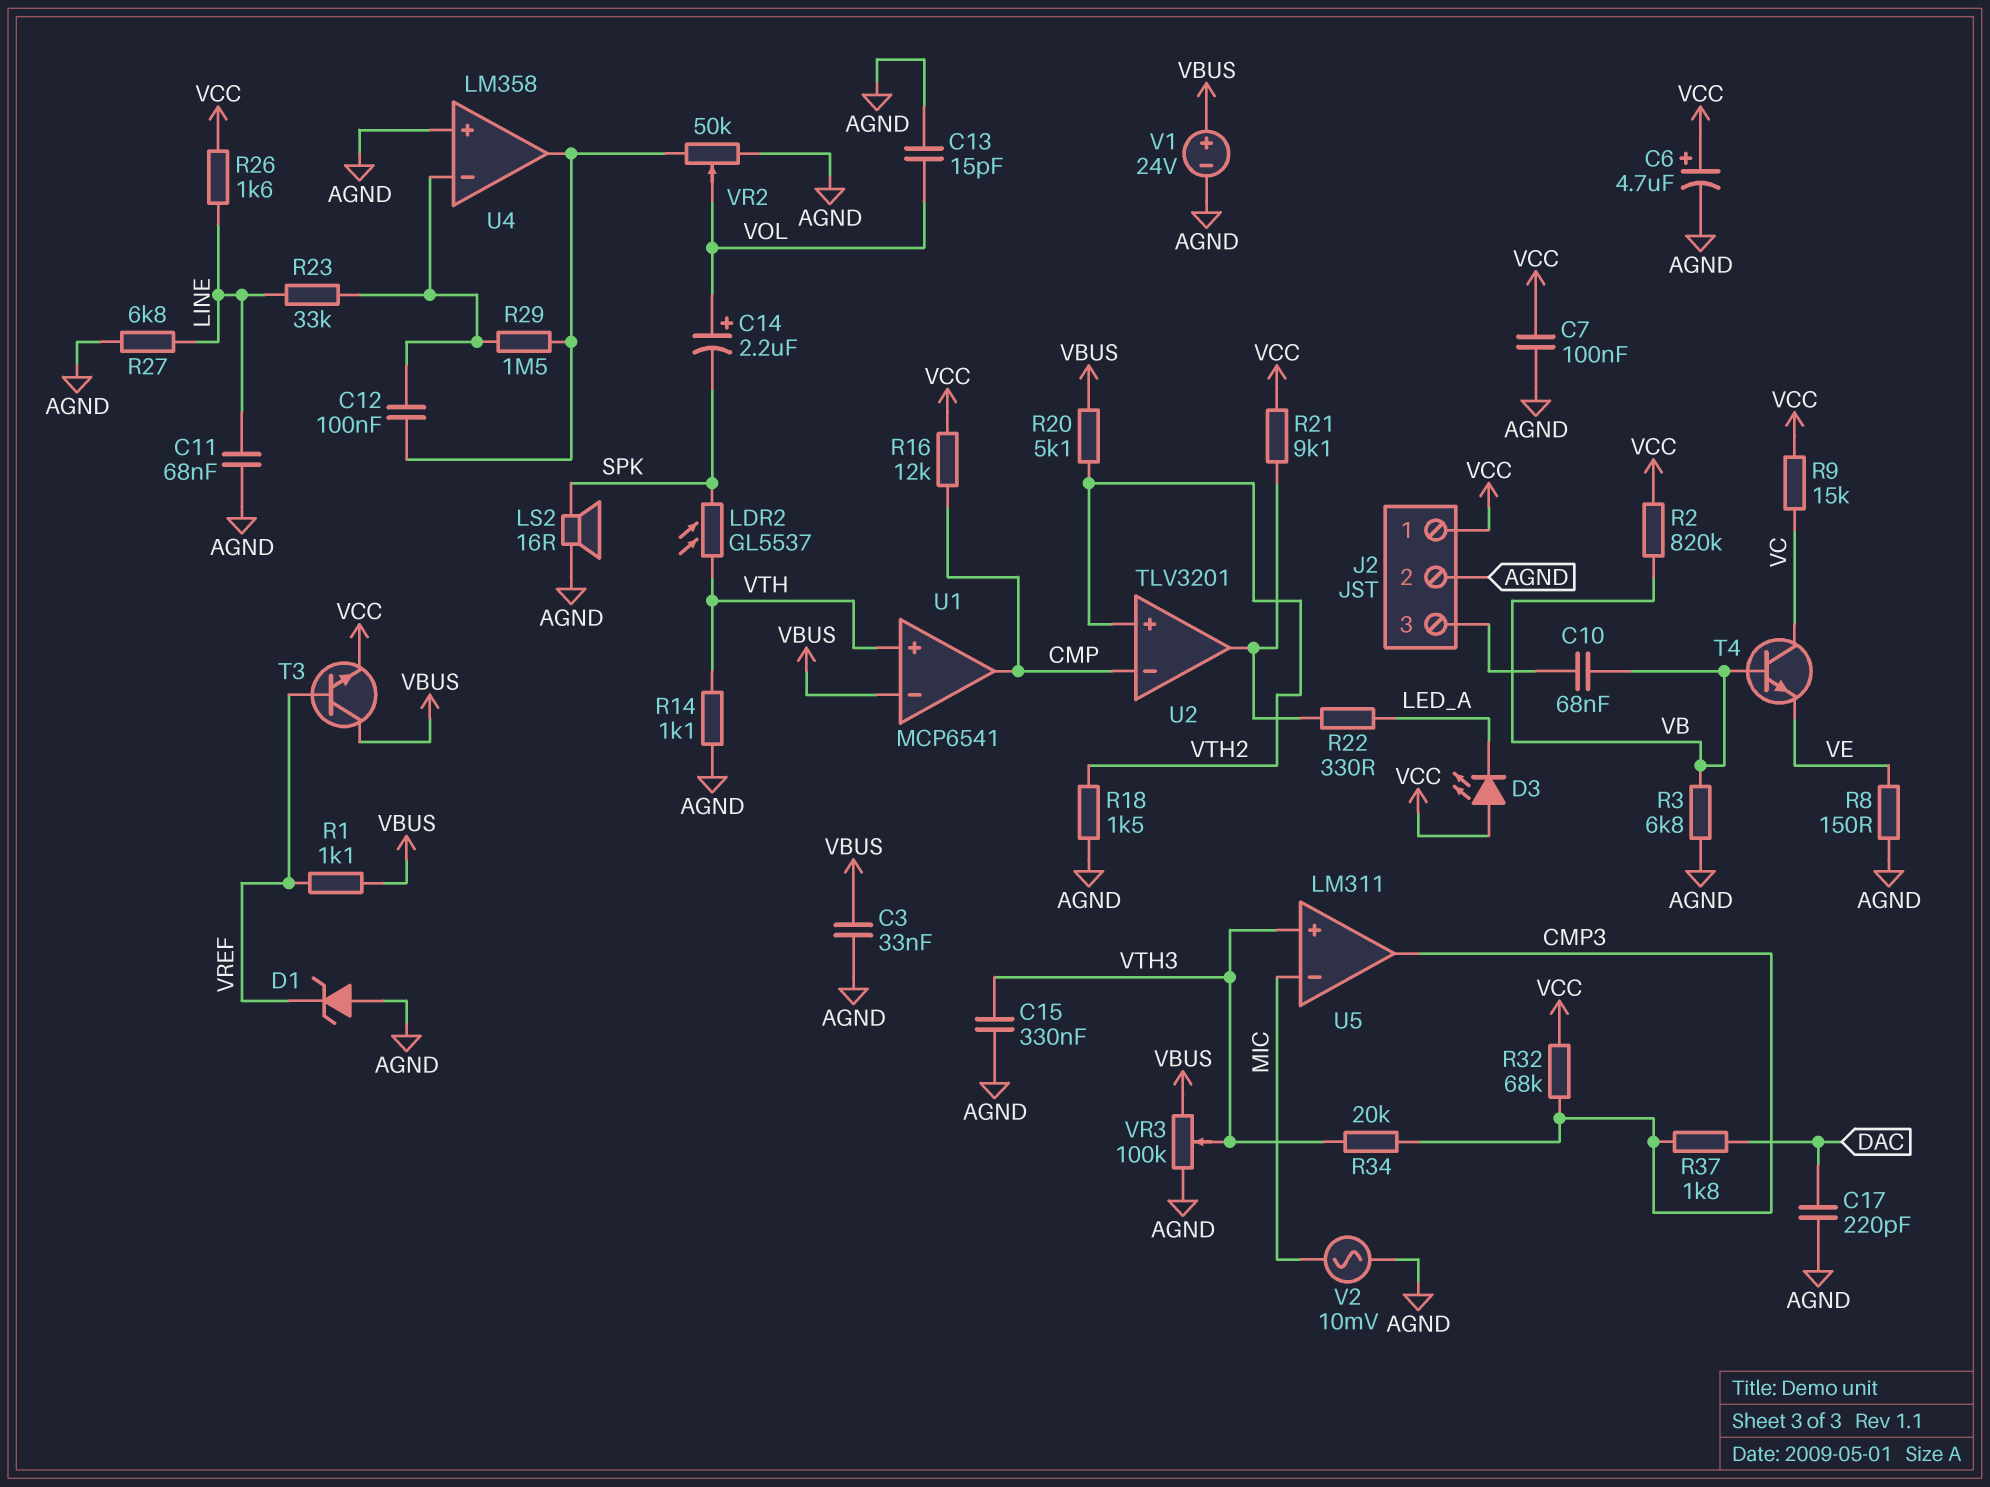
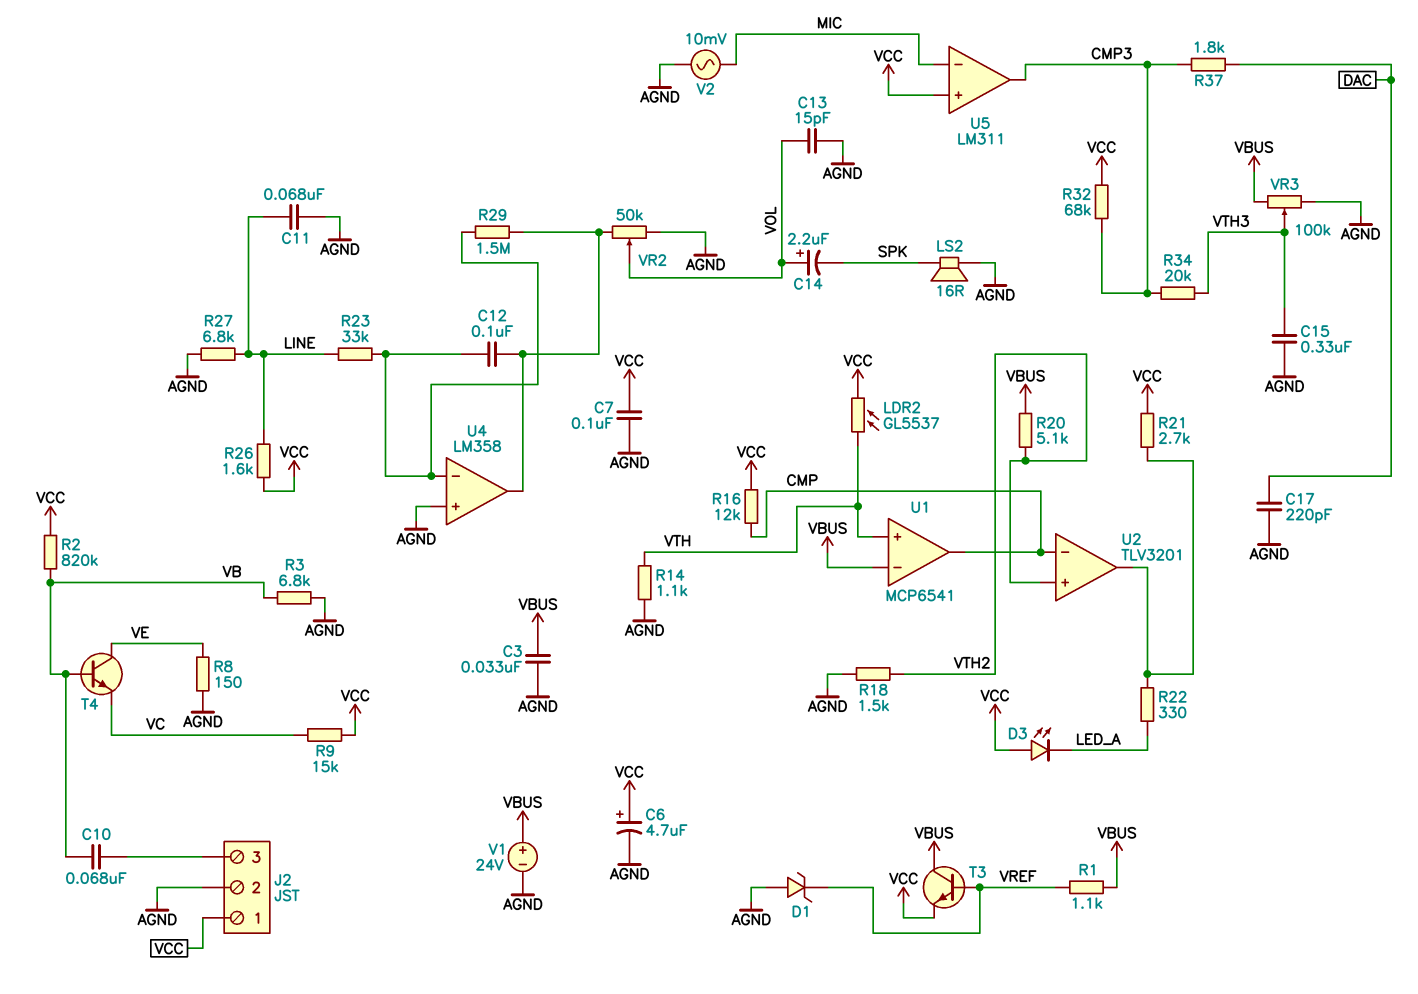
LDR2: GL5537 (SPK, VTH) -> GL5537 (VCC, VTH)
R21: 9.1k (U2/out, VCC) -> 2.7k (U2/out, VCC)
T4: NPN (B VB, C VC, E VE) -> NPN (B VB, C VE, E VC)
U5 pin in+: VTH3 -> VCC

